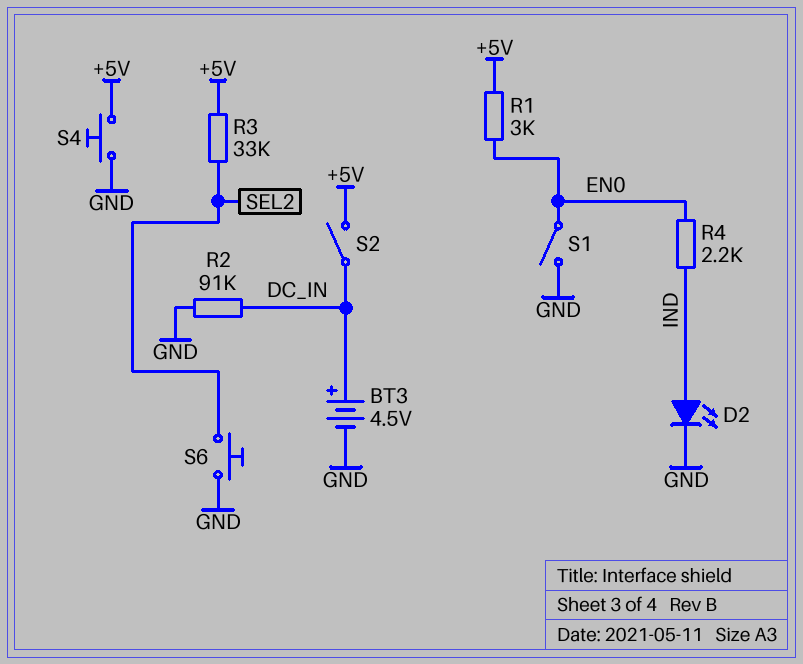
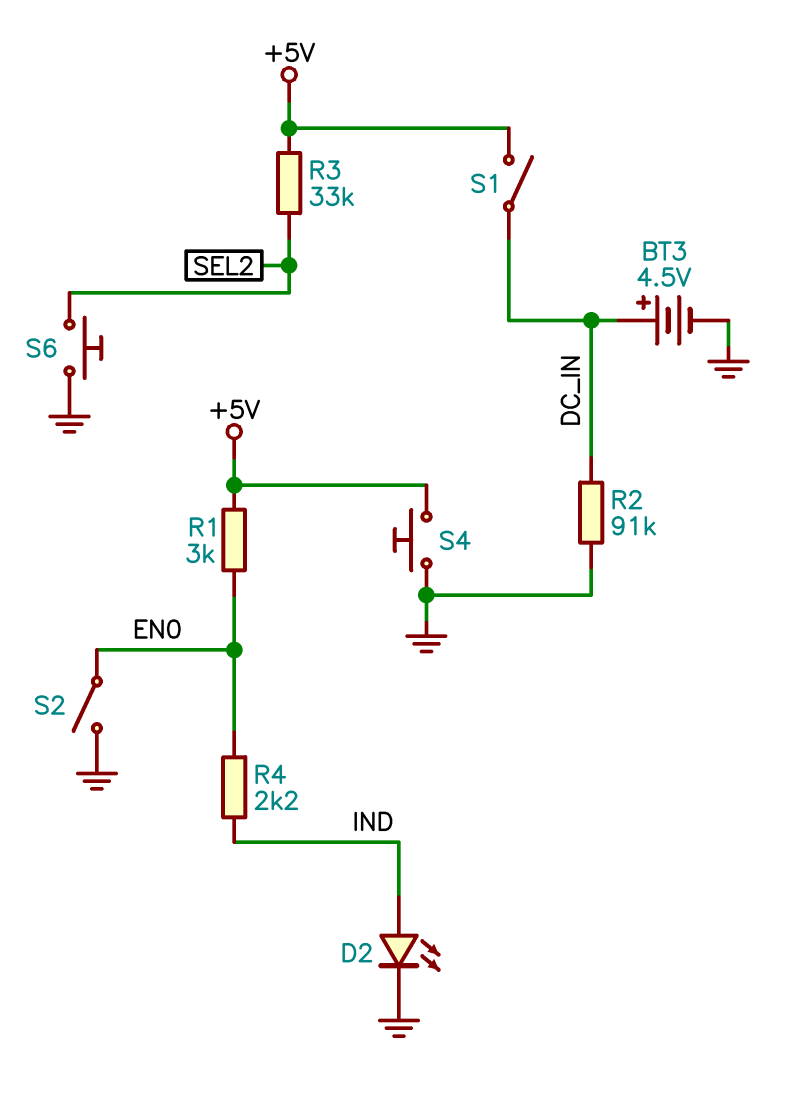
S1: switch (EN0, GND) -> switch (+5V, DC_IN)
S2: switch (+5V, DC_IN) -> switch (EN0, GND)

